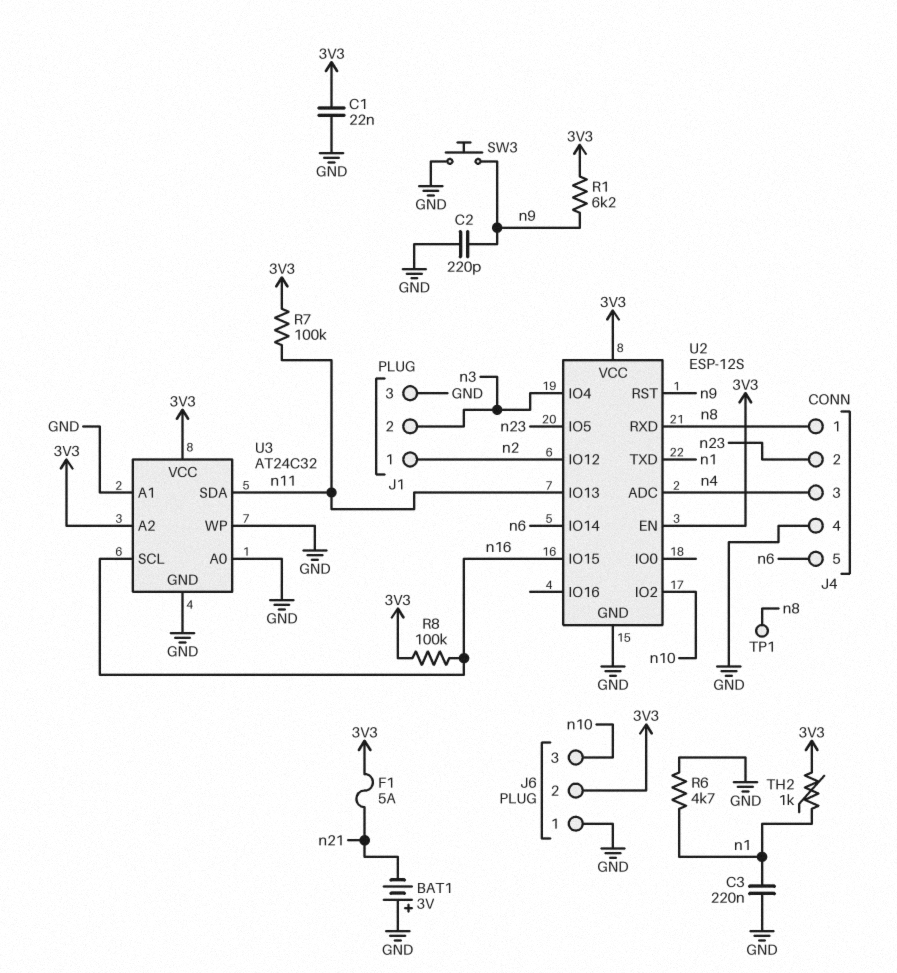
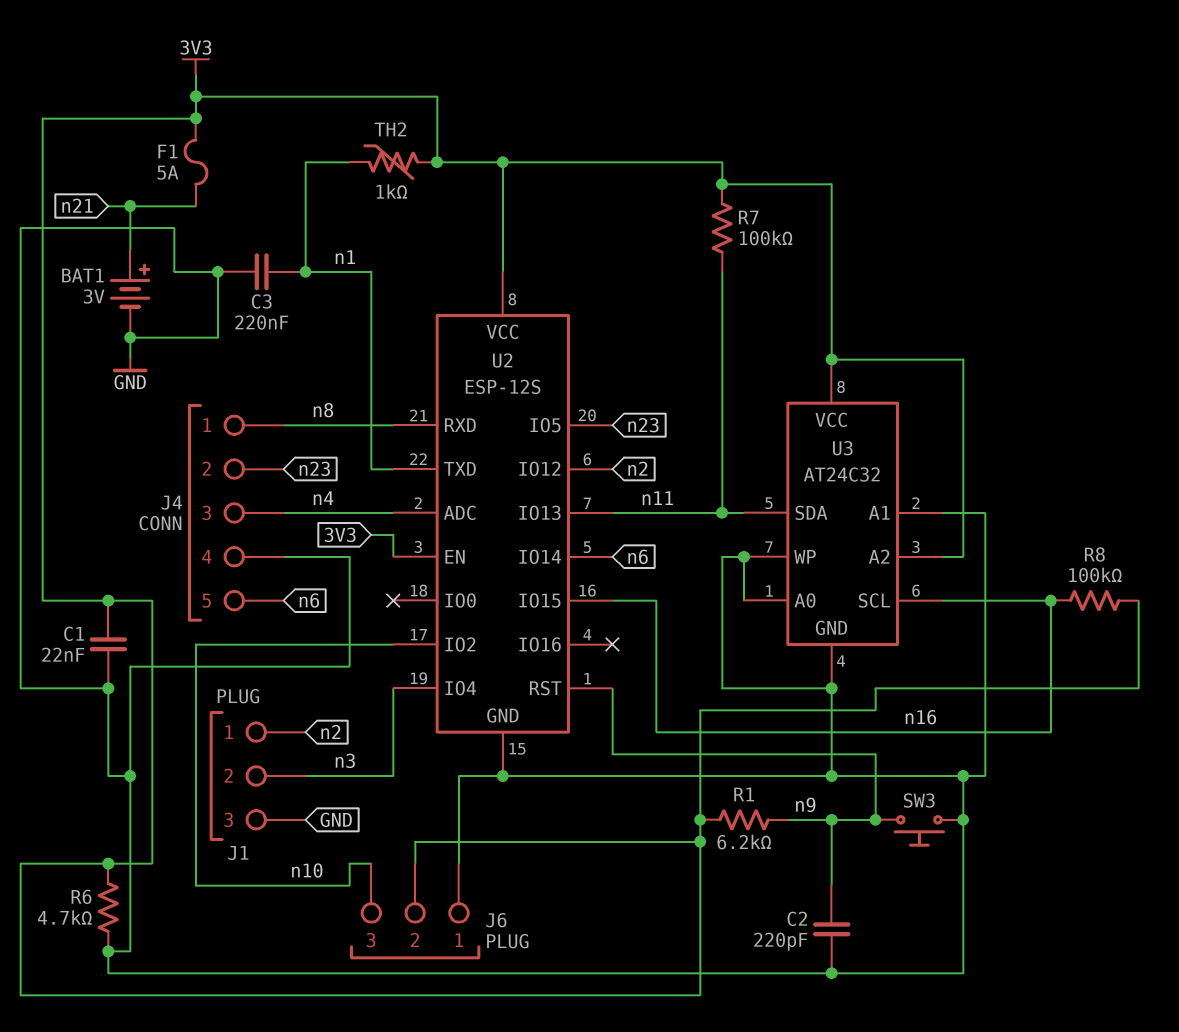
BAT1: 3V (plus GND, minus n21) -> 3V (plus n21, minus GND)
R6: 4.7k (GND, n1) -> 4.7k (3V3, GND)
TP1: test point (n8) -> none

